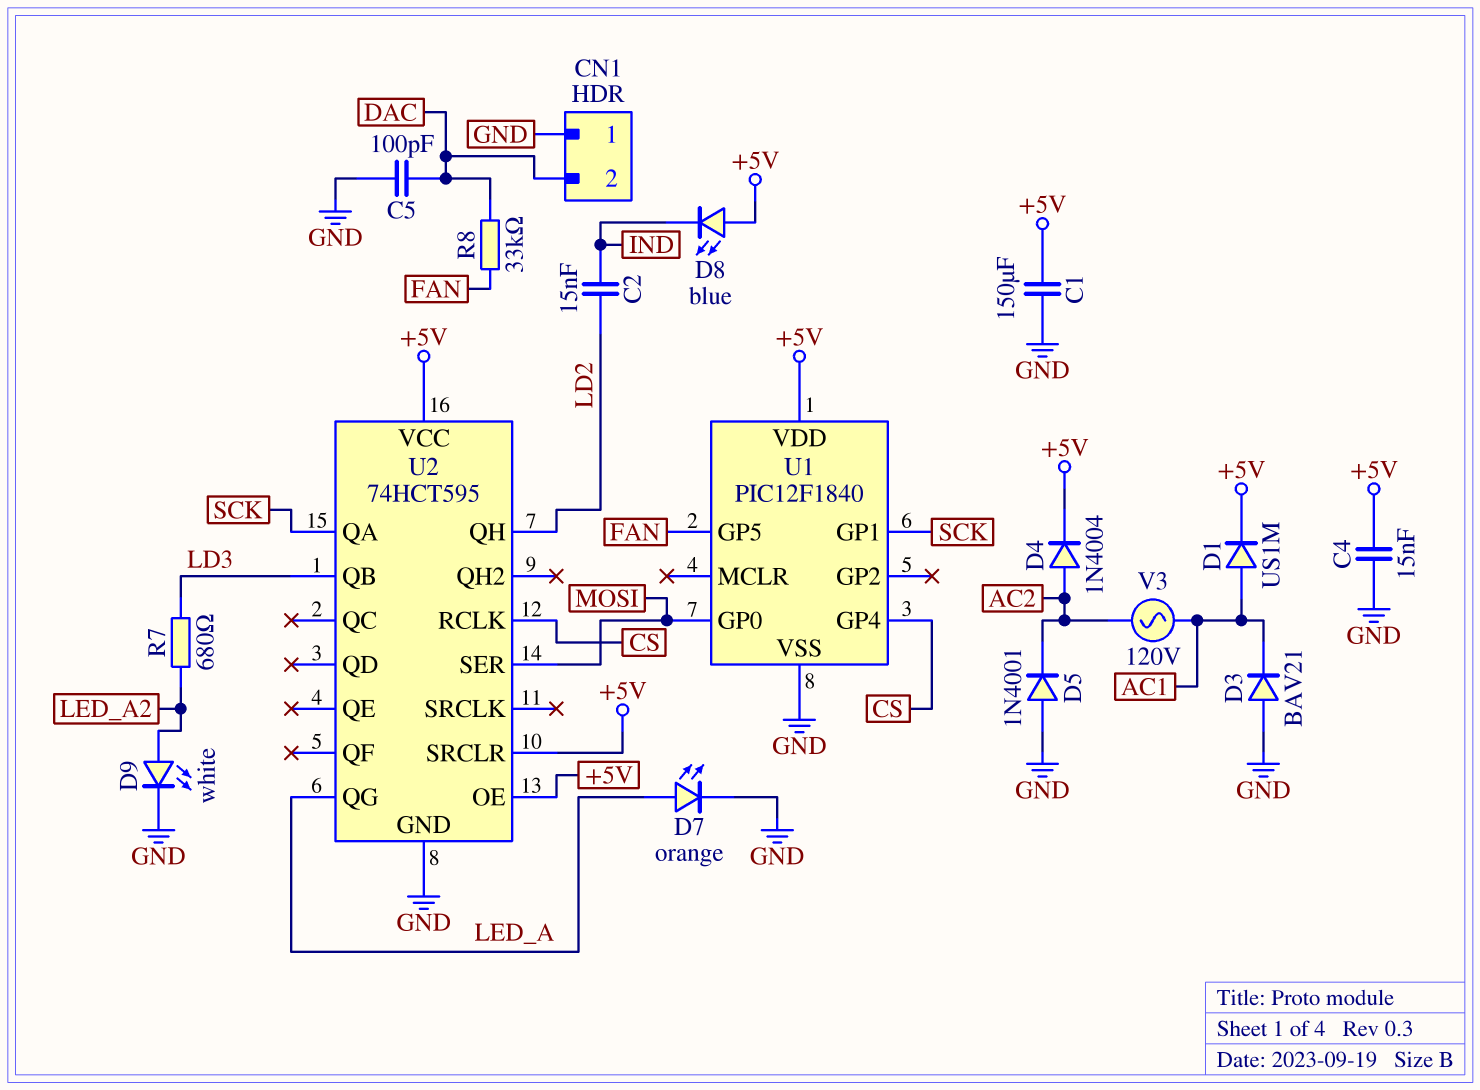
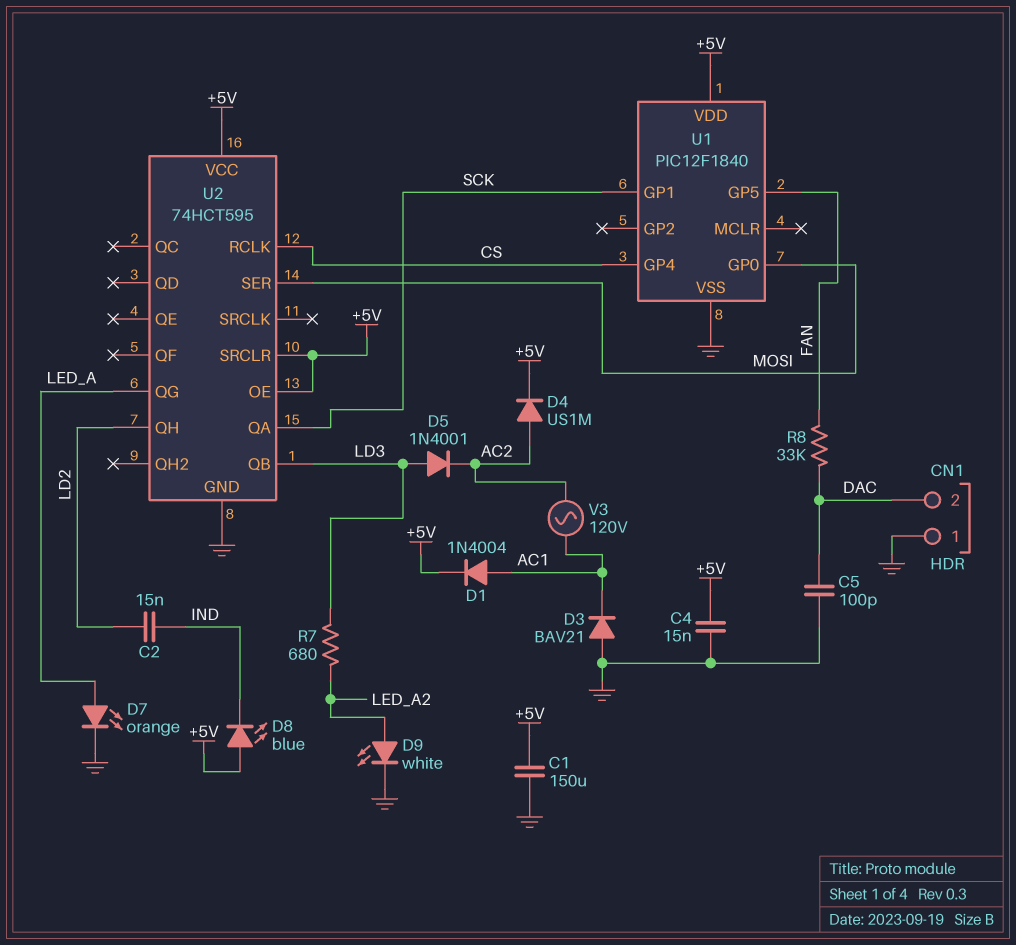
D1: diode US1M (A AC1, K +5V) -> diode 1N4004 (A AC1, K +5V)
D4: diode 1N4004 (A AC2, K +5V) -> diode US1M (A AC2, K +5V)
D5: diode 1N4001 (A GND, K AC2) -> diode 1N4001 (A LD3, K AC2)

